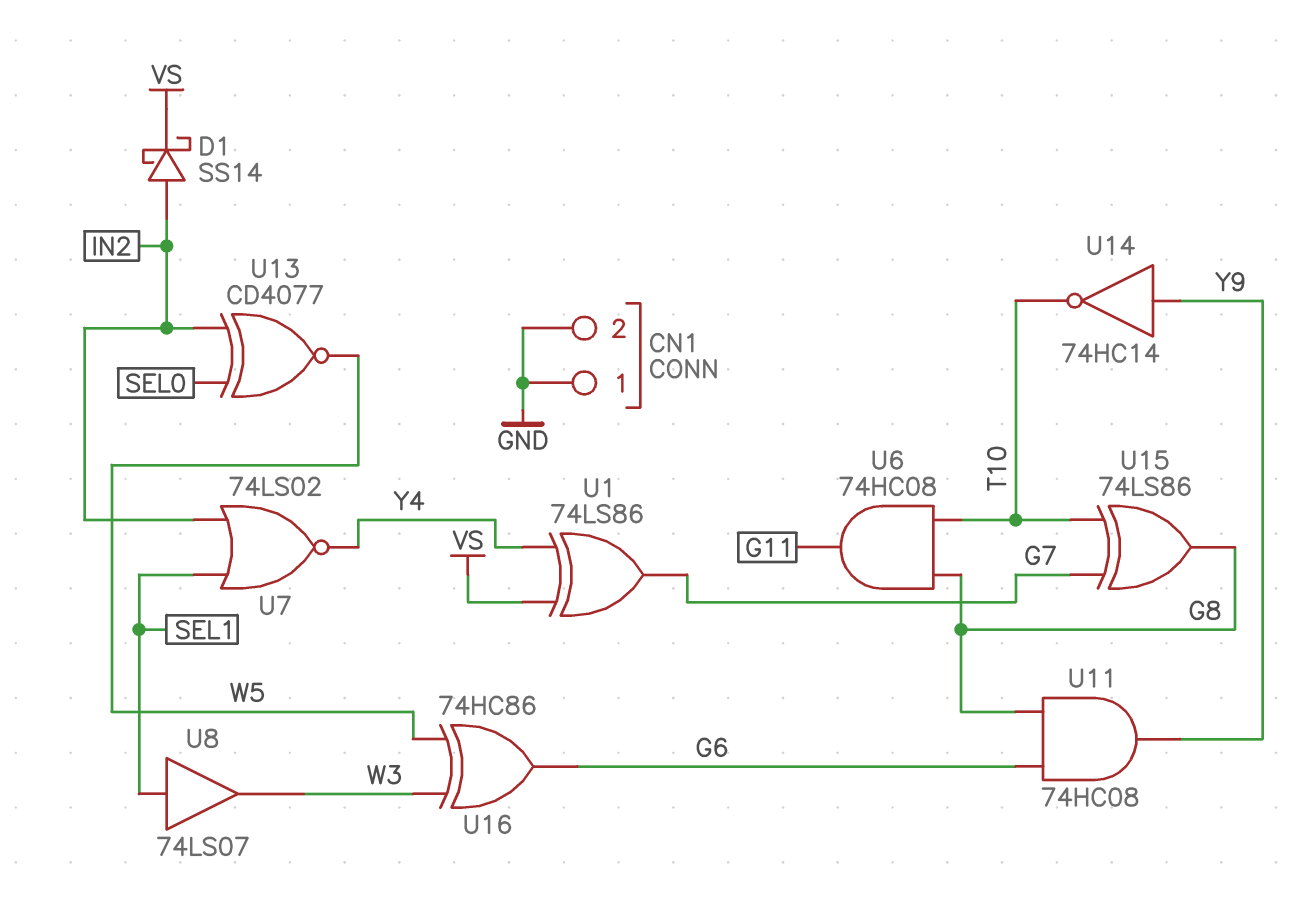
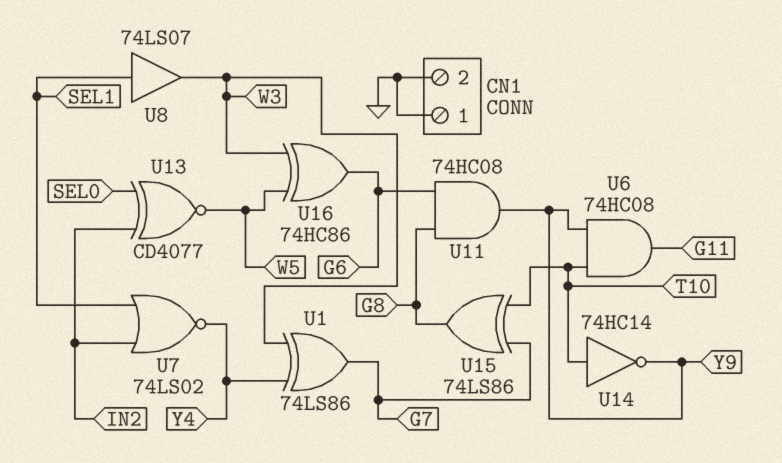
D1: schottky SS14 (A IN2, K VS) -> none
U1: XOR 74LS86 (in VS, in Y4, out G7) -> XOR 74LS86 (in W3, in Y4, out G7)
U6: AND 74HC08 (in G8, in T10, out G11) -> AND 74HC08 (in T10, in Y9, out G11)
U14: NOT 74HC14 (in Y9, out T10) -> NOT 74HC14 (in T10, out Y9)

